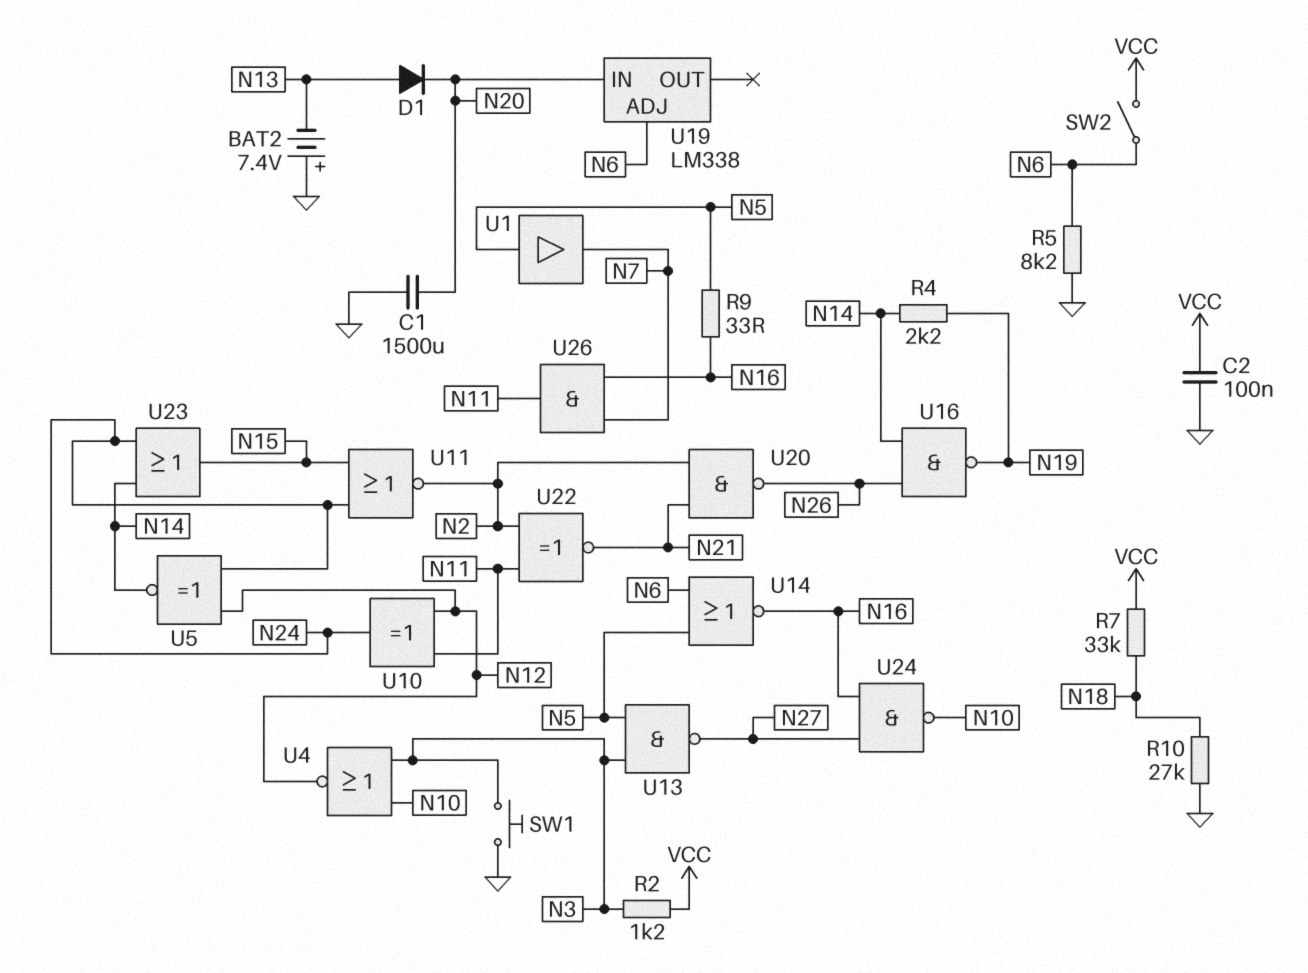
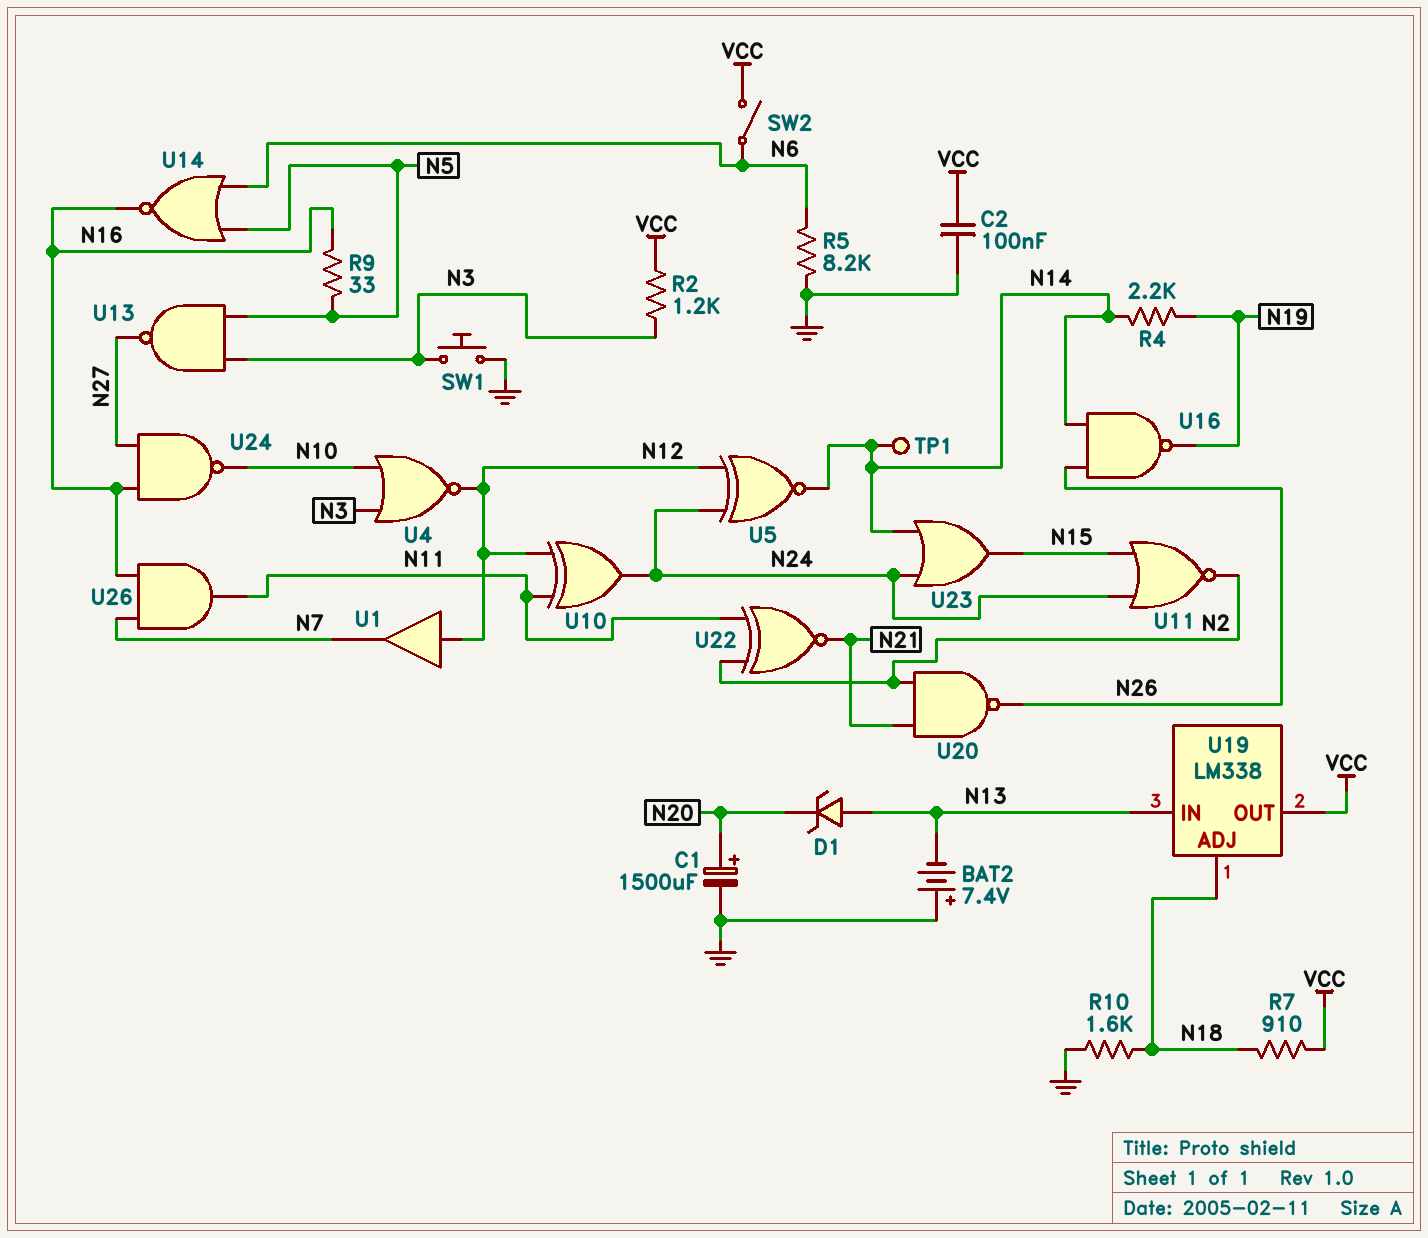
C1: 1500uF (GND, N20) -> 1500uF (plus N20, minus GND)
D1: diode (A N13, K N20) -> zener (A N13, K N20)
R7: 33k (N18, VCC) -> 910 (N18, VCC)
R10: 27k (GND, N18) -> 1.6k (GND, N18)
TP1: none -> test point (N14)
U1: buffer (in N5, out N7) -> buffer (in N12, out N7)
U19 pin ADJ: N6 -> N18
U19 pin IN: N20 -> N13
U19 pin OUT: none -> VCC

